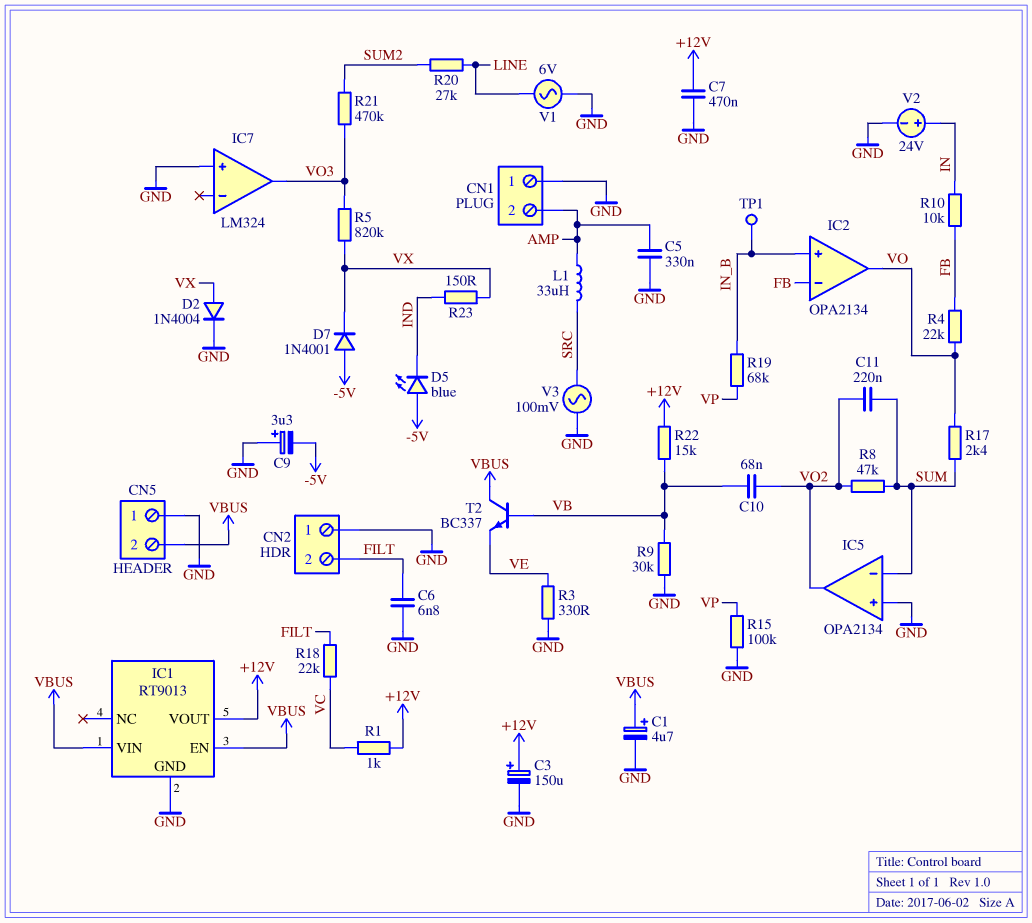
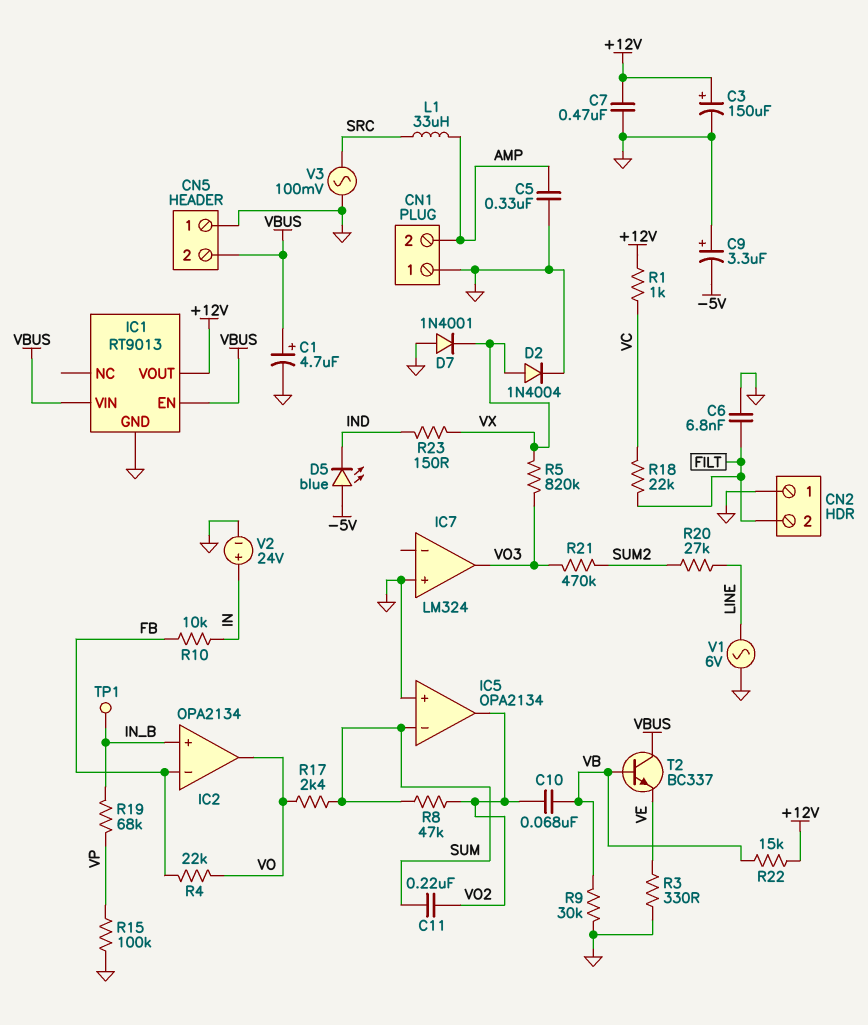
D7: diode 1N4001 (A -5V, K VX) -> diode 1N4001 (A GND, K VX)

